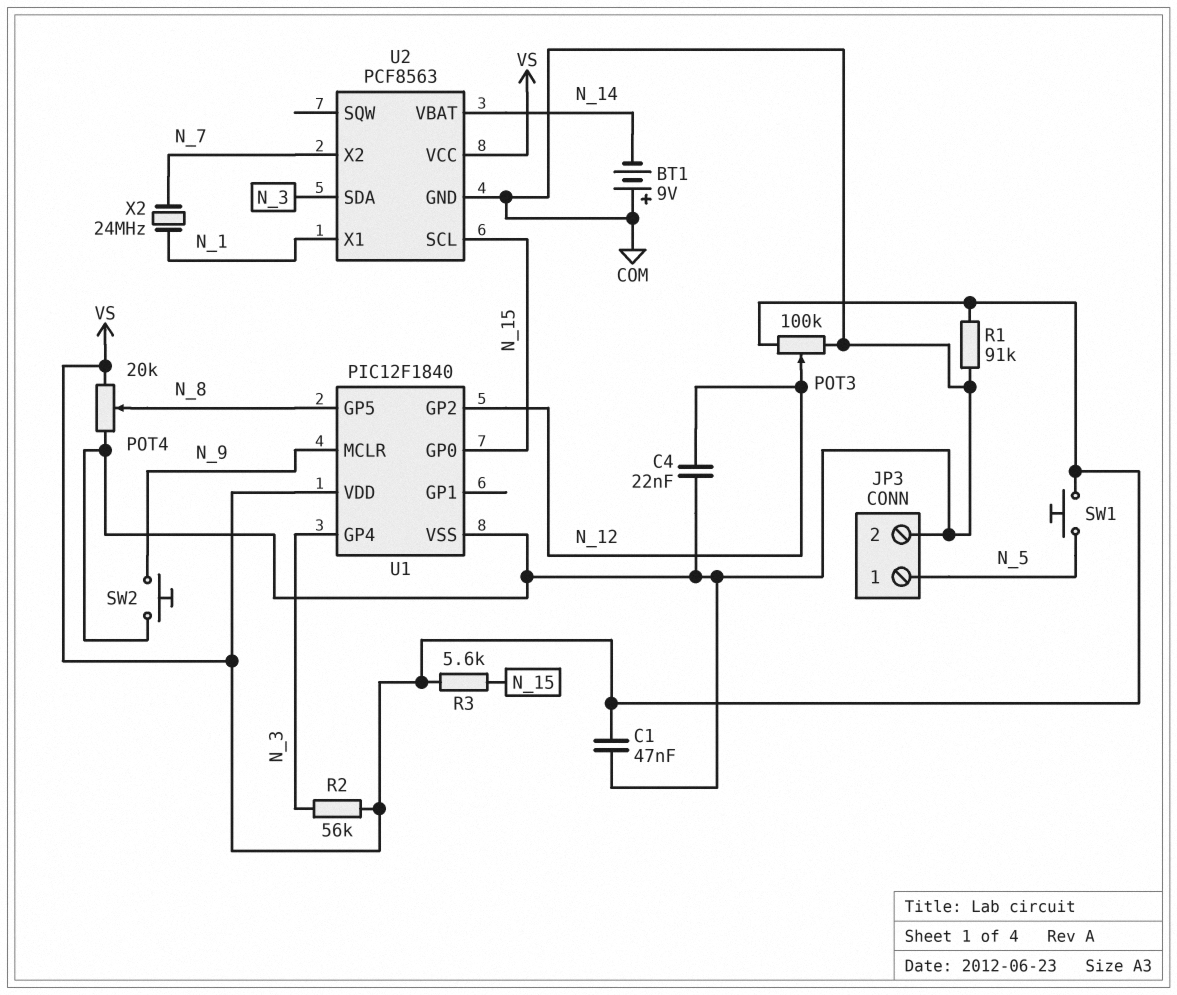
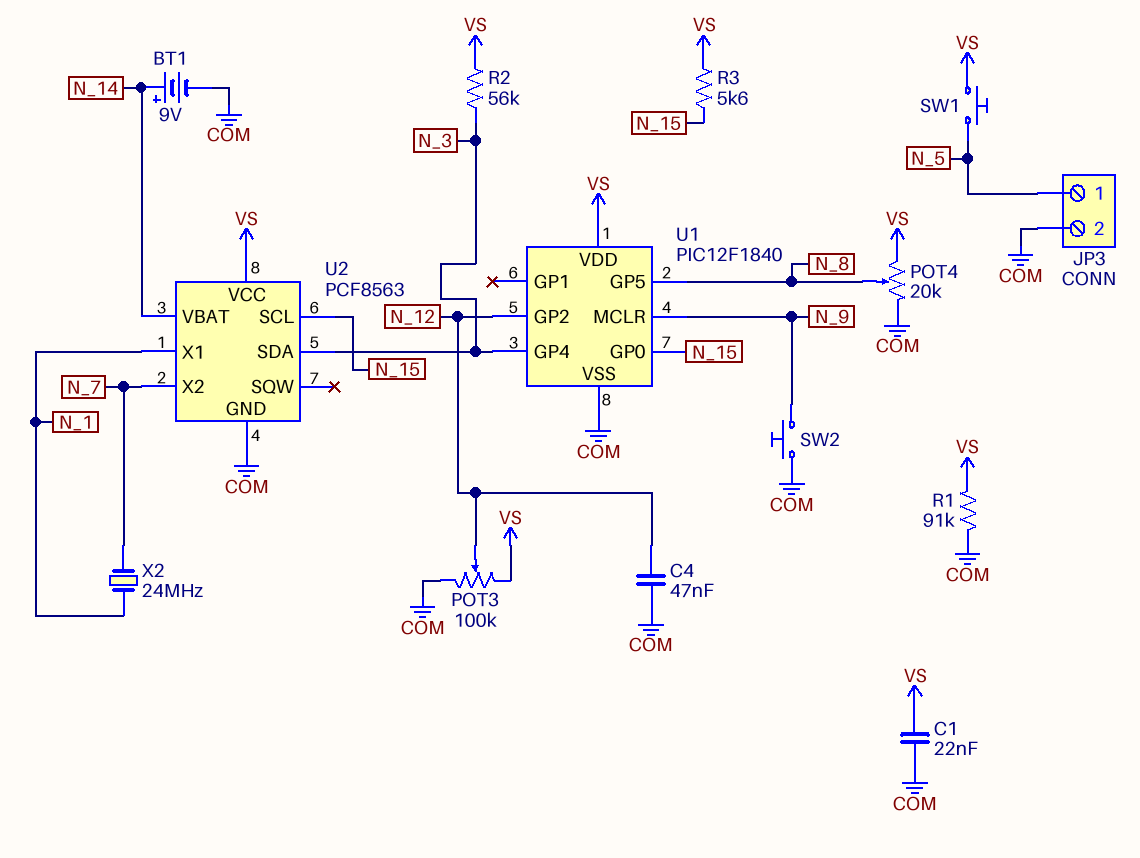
BT1: 9V (plus COM, minus N_14) -> 9V (plus N_14, minus COM)
C1: 47nF (COM, VS) -> 22nF (COM, VS)
C4: 22nF (COM, N_12) -> 47nF (COM, N_12)

